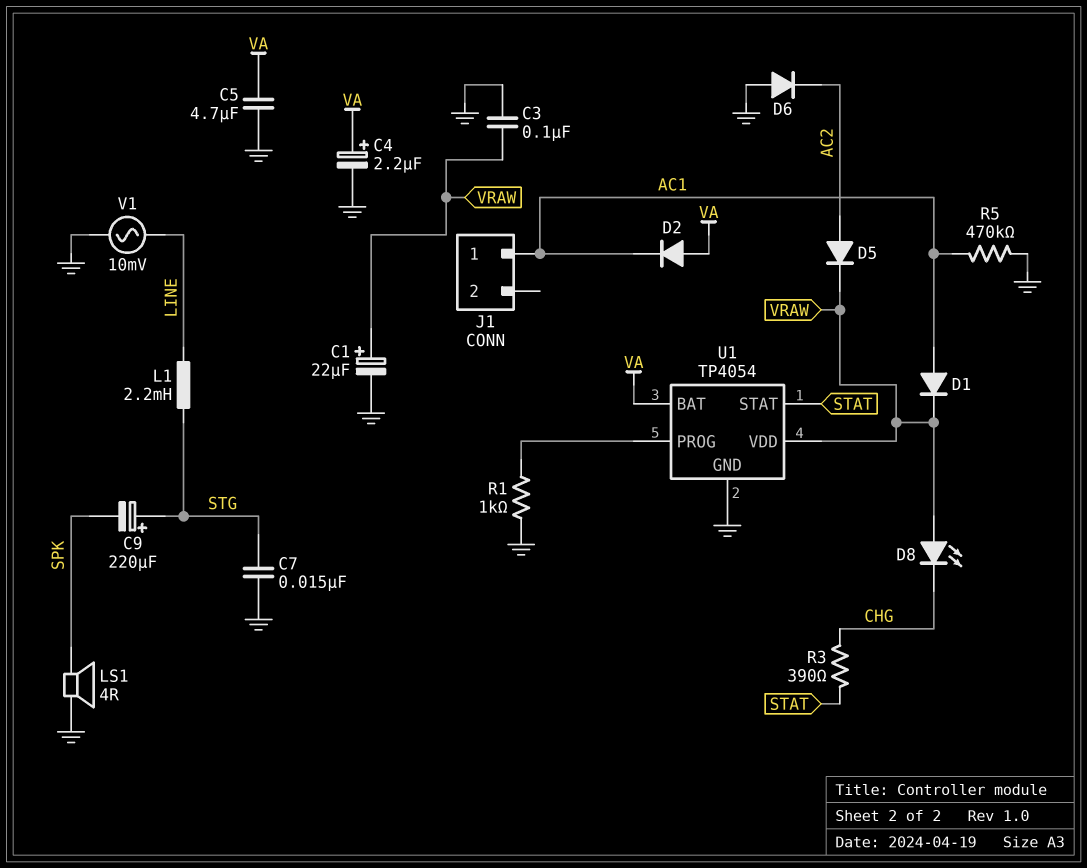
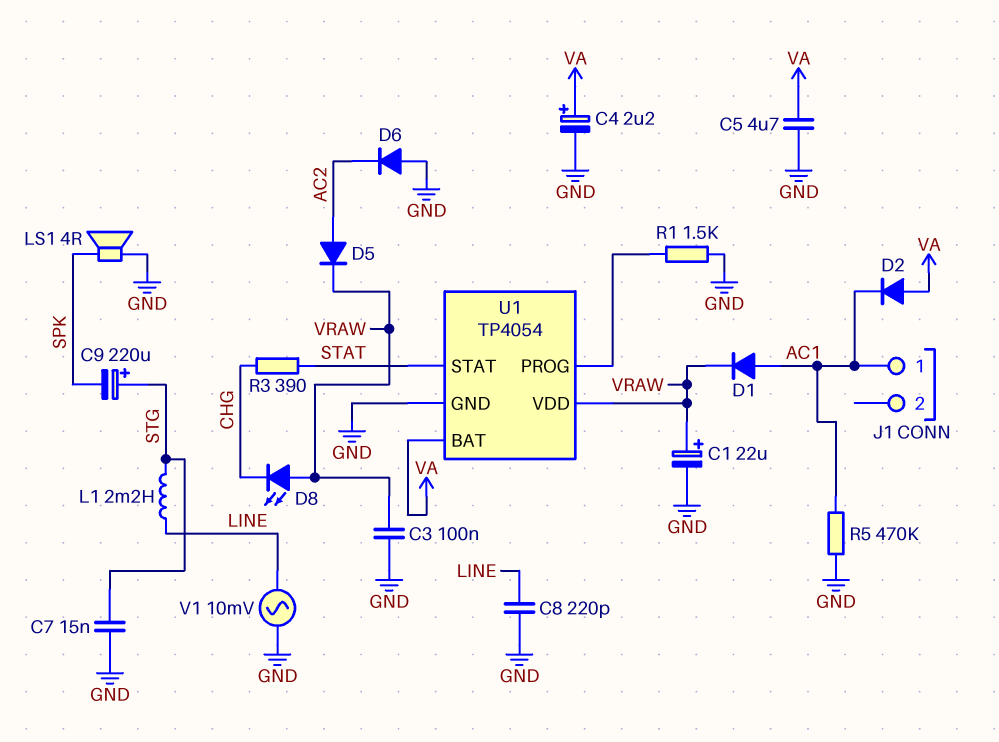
C8: none -> 220pF (GND, LINE)
R1: 1k (GND, U1/PROG) -> 1.5k (GND, U1/PROG)

